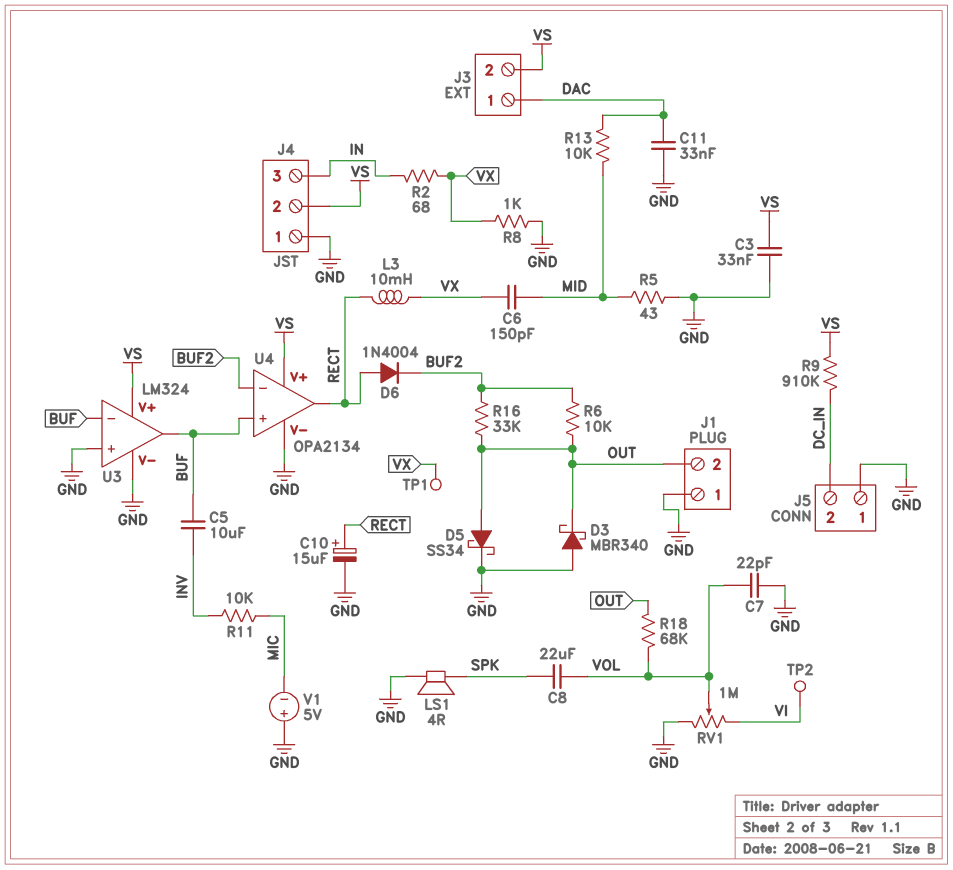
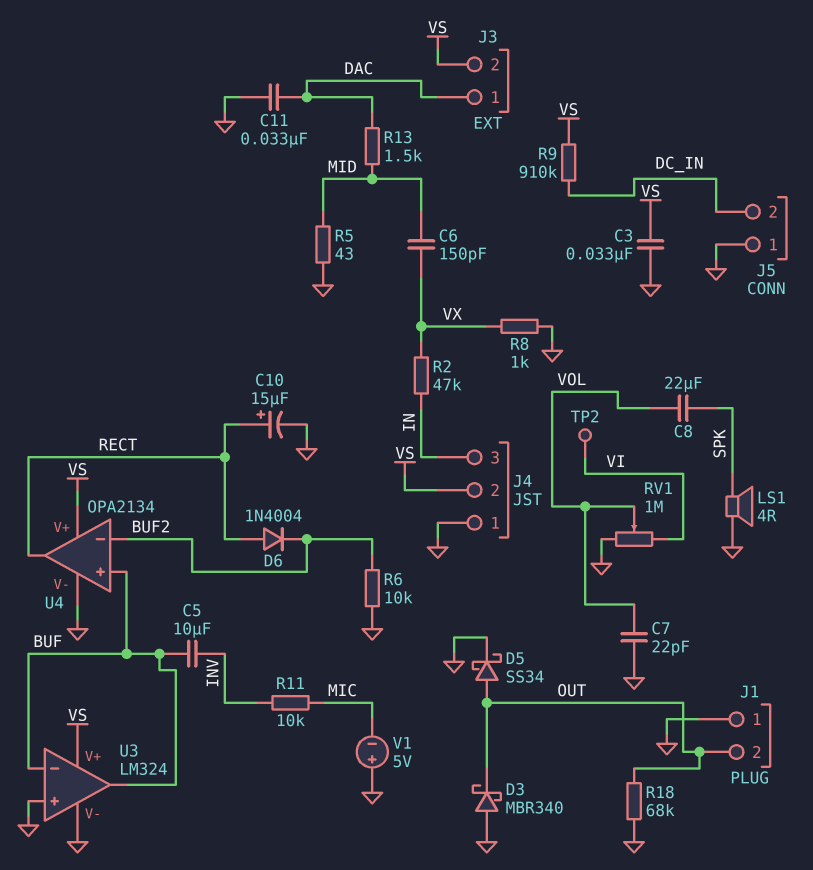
L3: 10mH (RECT, VX) -> none
R2: 68 (IN, VX) -> 47k (IN, VX)
R6: 10k (BUF2, OUT) -> 10k (BUF2, GND)
R13: 10k (DAC, MID) -> 1.5k (DAC, MID)
R16: 33k (BUF2, OUT) -> none
R18: 68k (OUT, VOL) -> 68k (GND, OUT)
TP1: test point (VX) -> none

